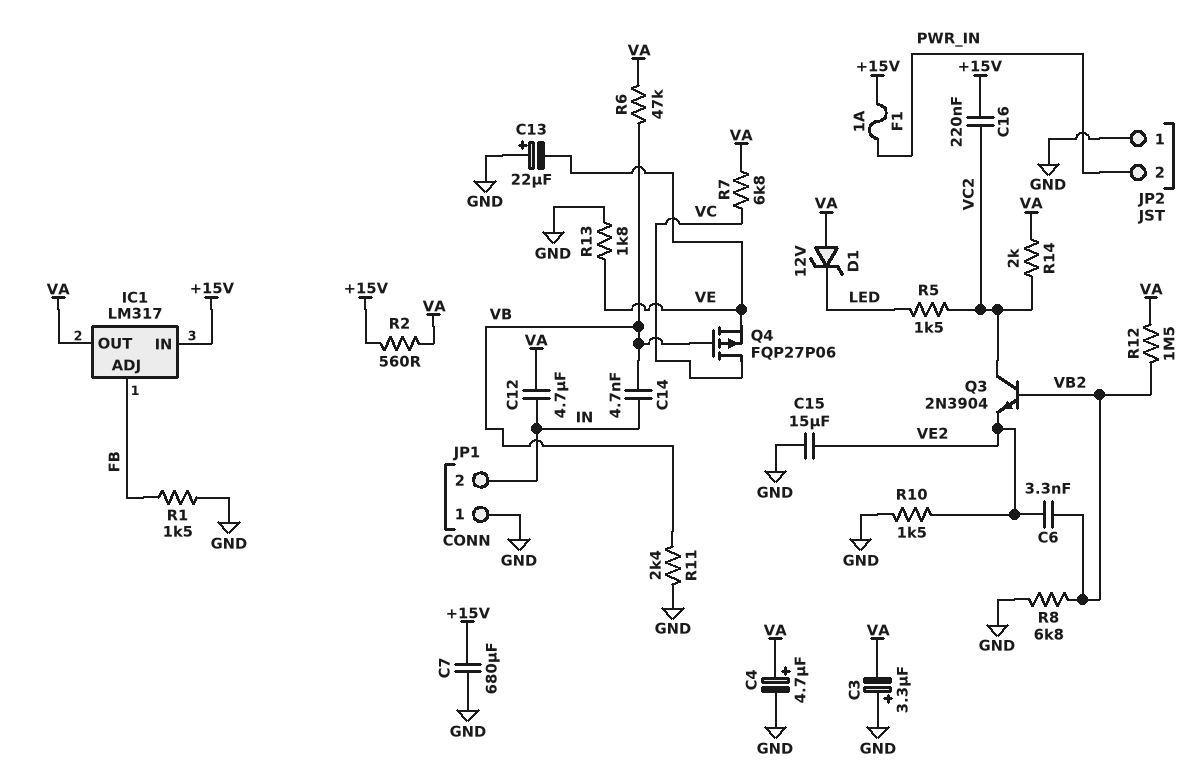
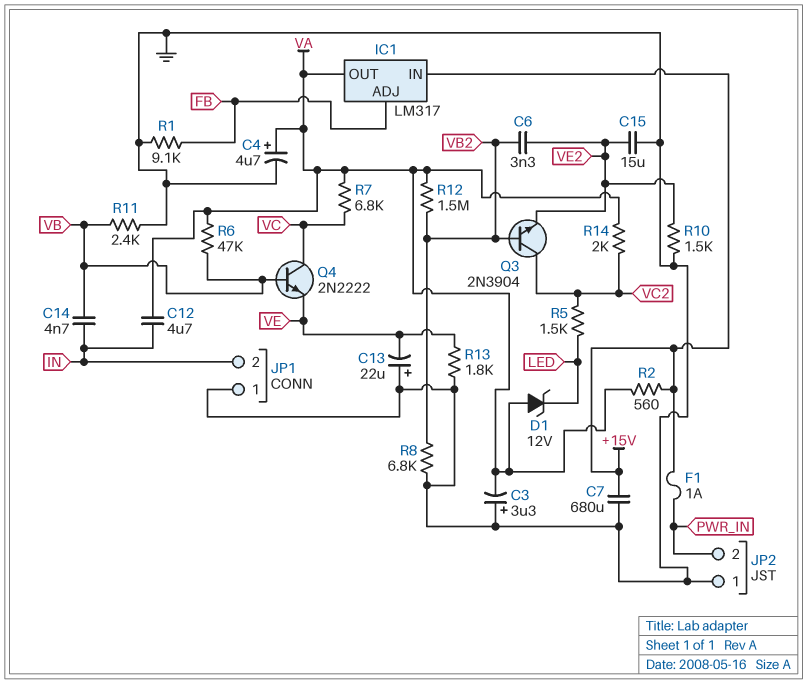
C16: 220nF (+15V, VC2) -> none
Q4: PMOS FQP27P06 (G VB, D VC, S VE) -> NPN 2N2222 (B VB, C VC, E VE)
R1: 1.5k (FB, GND) -> 9.1k (FB, GND)

